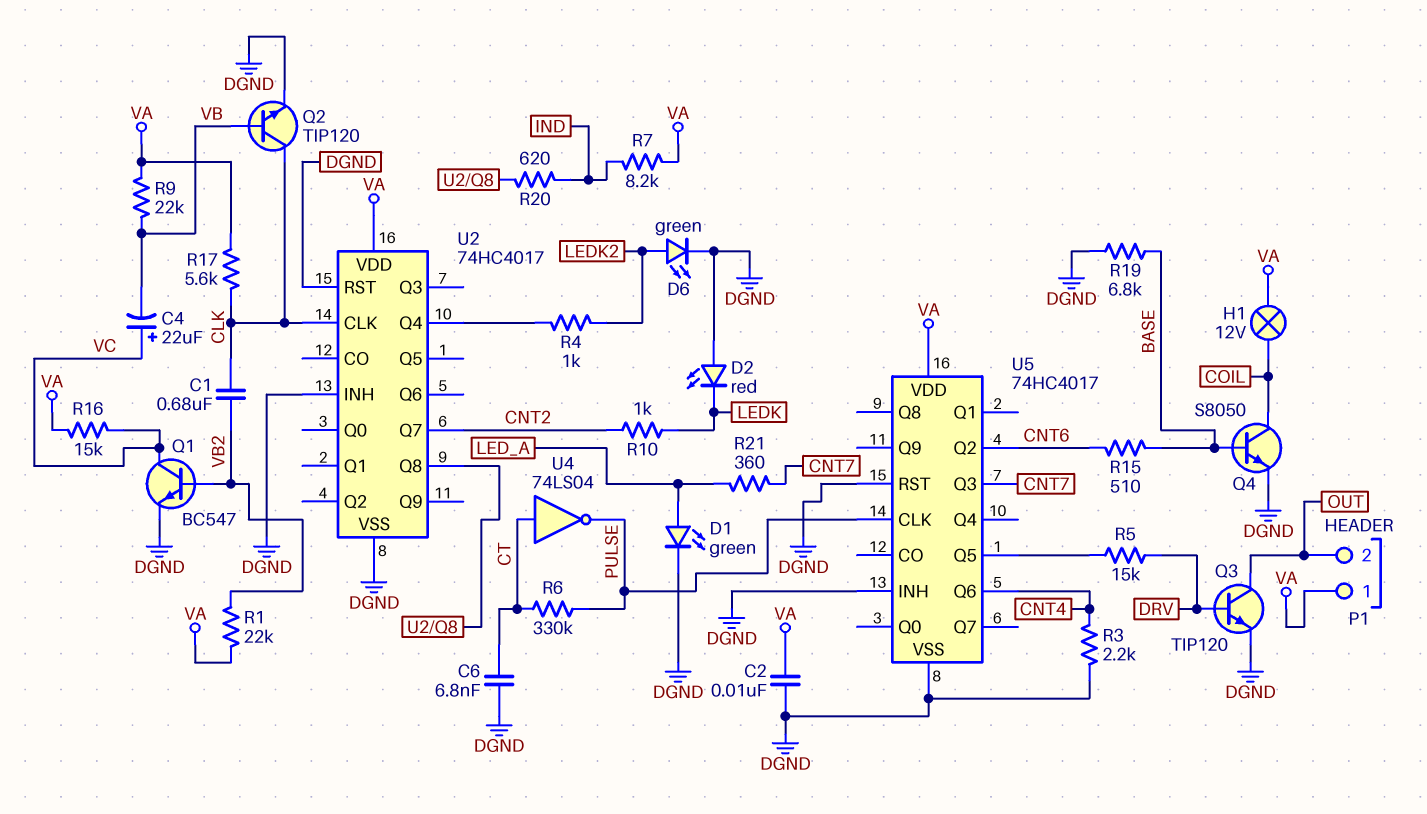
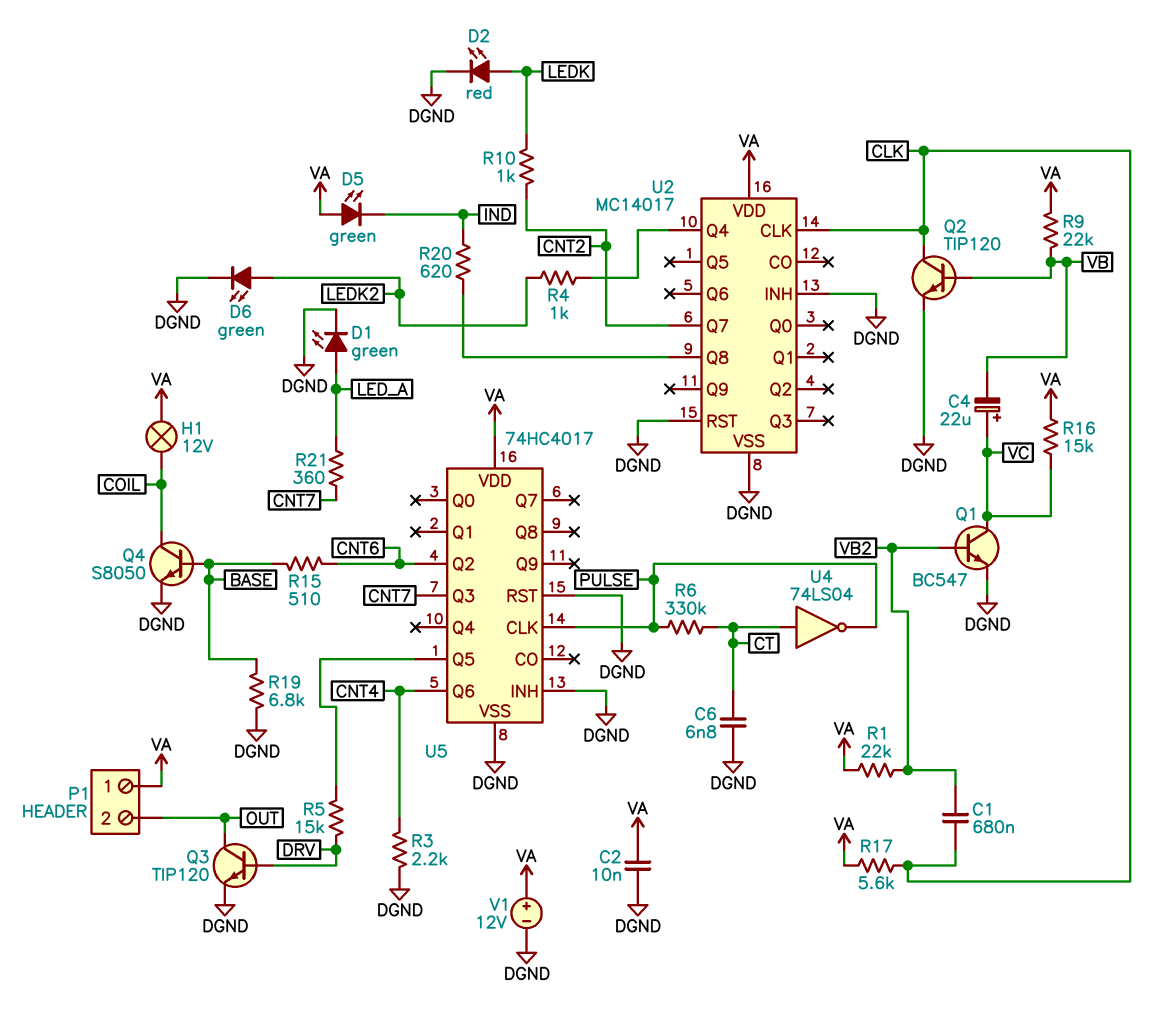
D2: LED red (A DGND, K LEDK) -> LED red (A LEDK, K DGND)
D5: none -> LED green (A VA, K IND)
R7: 8.2k (IND, VA) -> none
U2: 74HC4017 -> MC14017
V1: none -> 12V (plus VA, minus DGND)

